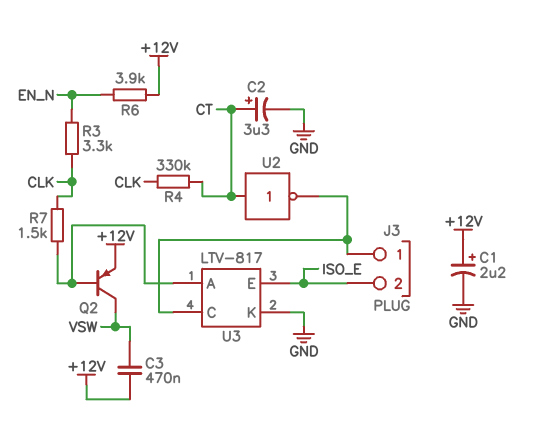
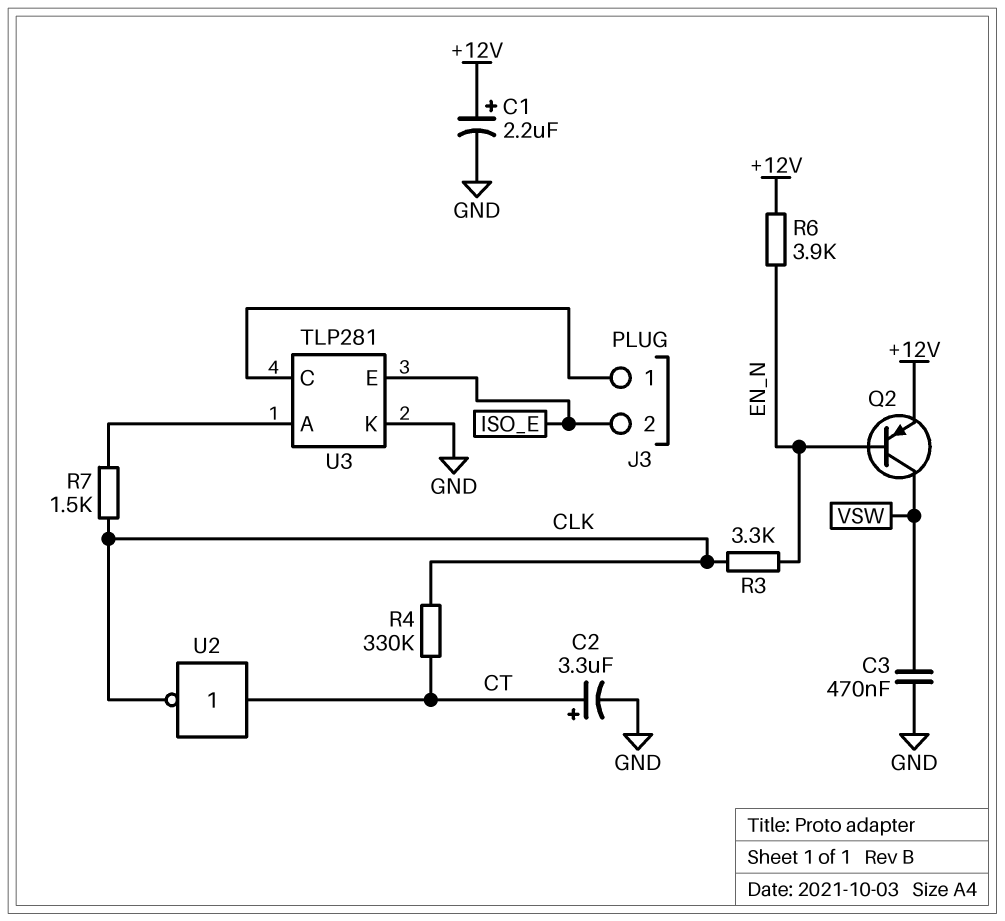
C3: 470nF (+12V, VSW) -> 470nF (GND, VSW)
Q2: PNP (B U3/A, C VSW, E +12V) -> PNP (B EN_N, C VSW, E +12V)
U2: NOT (in CT, out J3/1) -> NOT (in CT, out CLK)
U3: LTV-817 -> TLP281

